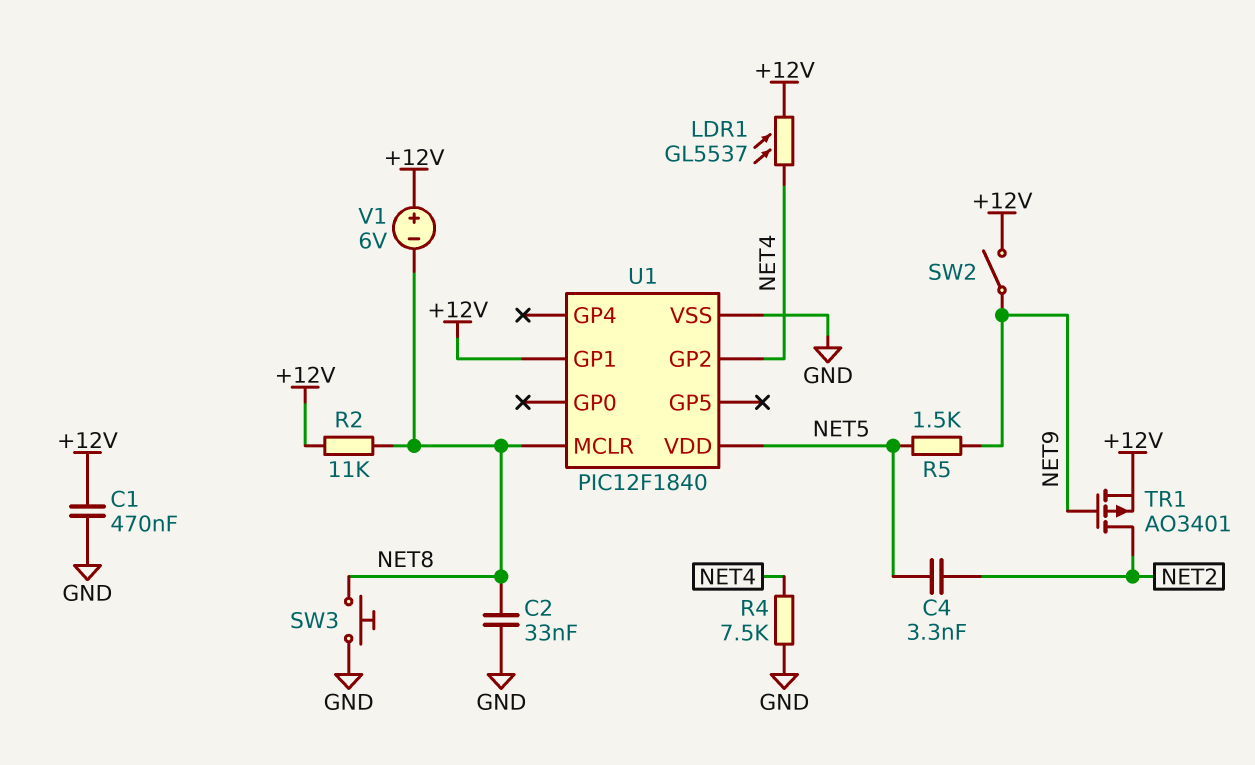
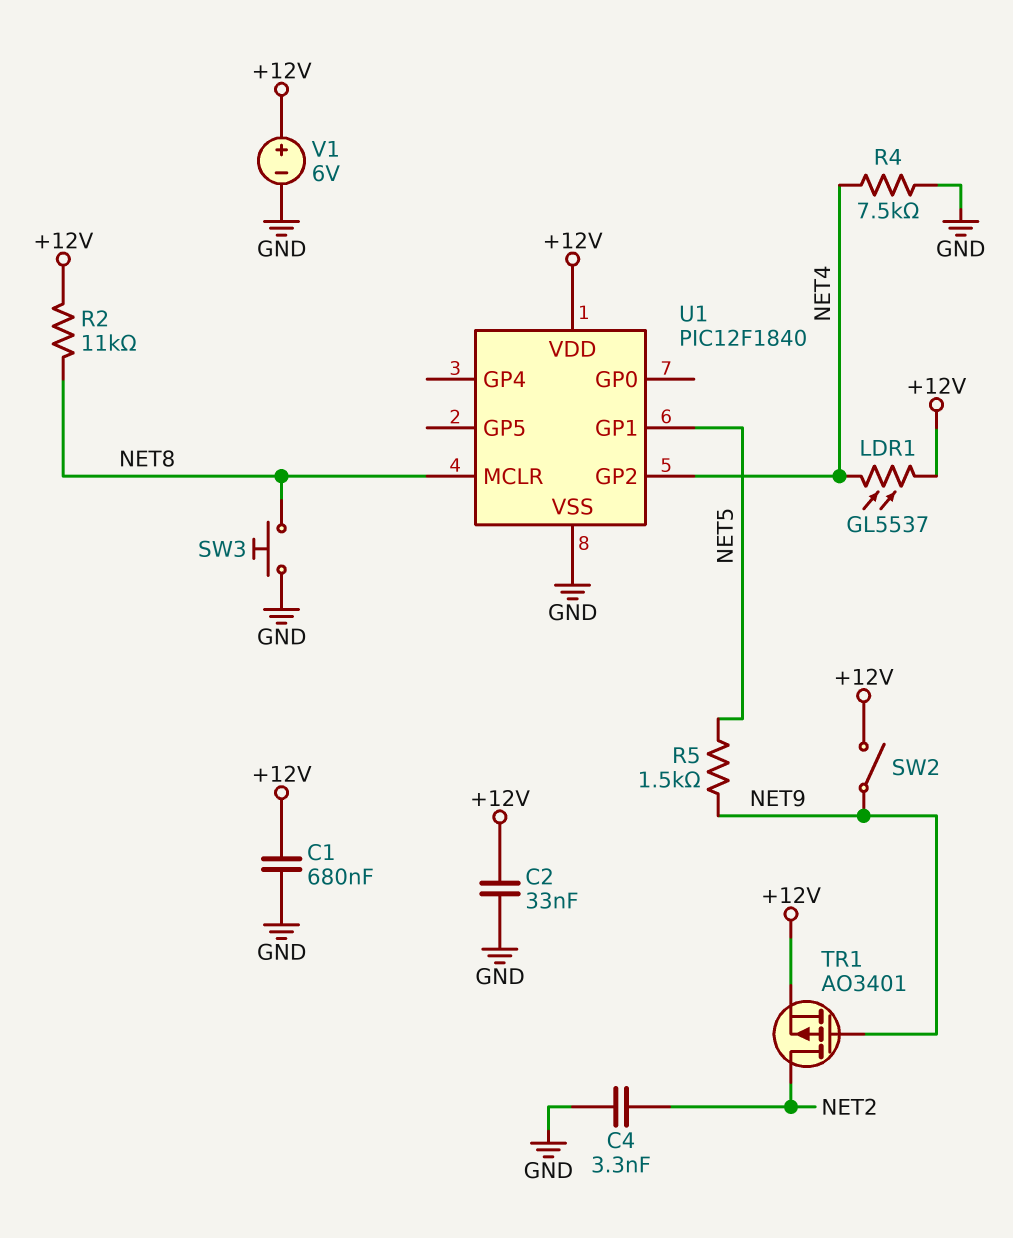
C1: 470nF (+12V, GND) -> 680nF (+12V, GND)
C2: 33nF (GND, NET8) -> 33nF (+12V, GND)
C4: 3.3nF (NET2, NET5) -> 3.3nF (GND, NET2)
U1 pin GP1: +12V -> NET5
U1 pin VDD: NET5 -> +12V
V1: 6V (plus +12V, minus NET8) -> 6V (plus +12V, minus GND)

